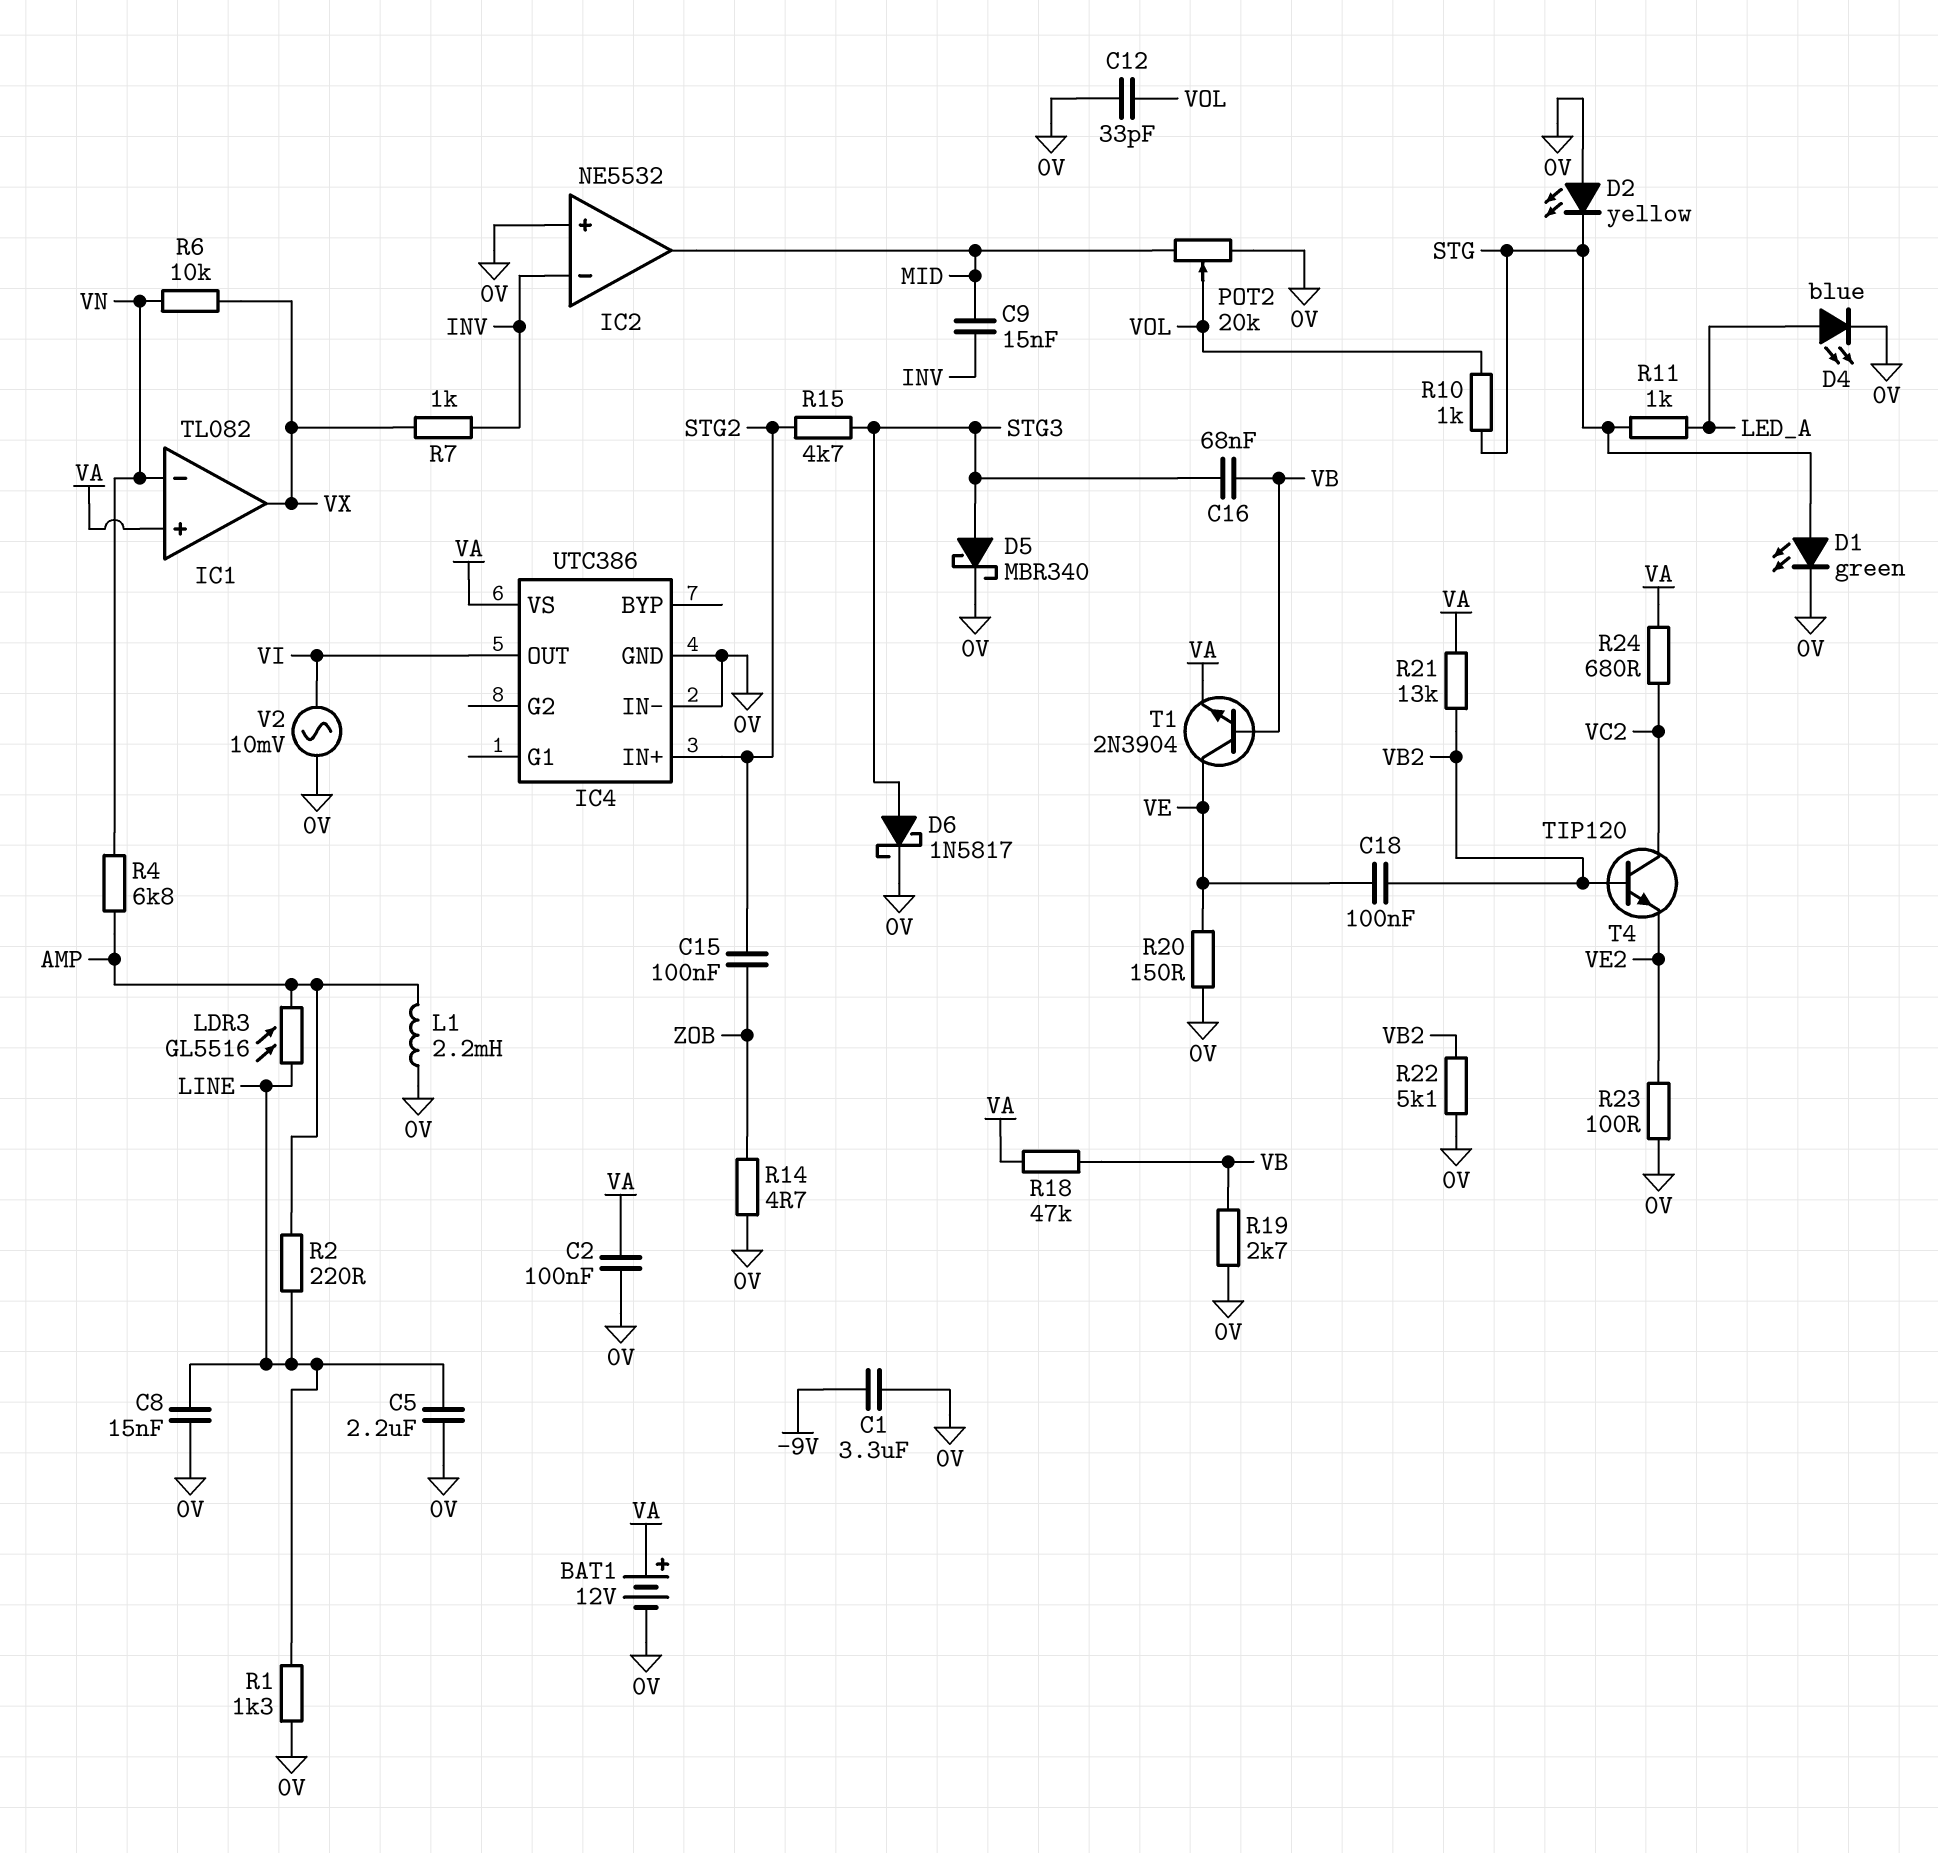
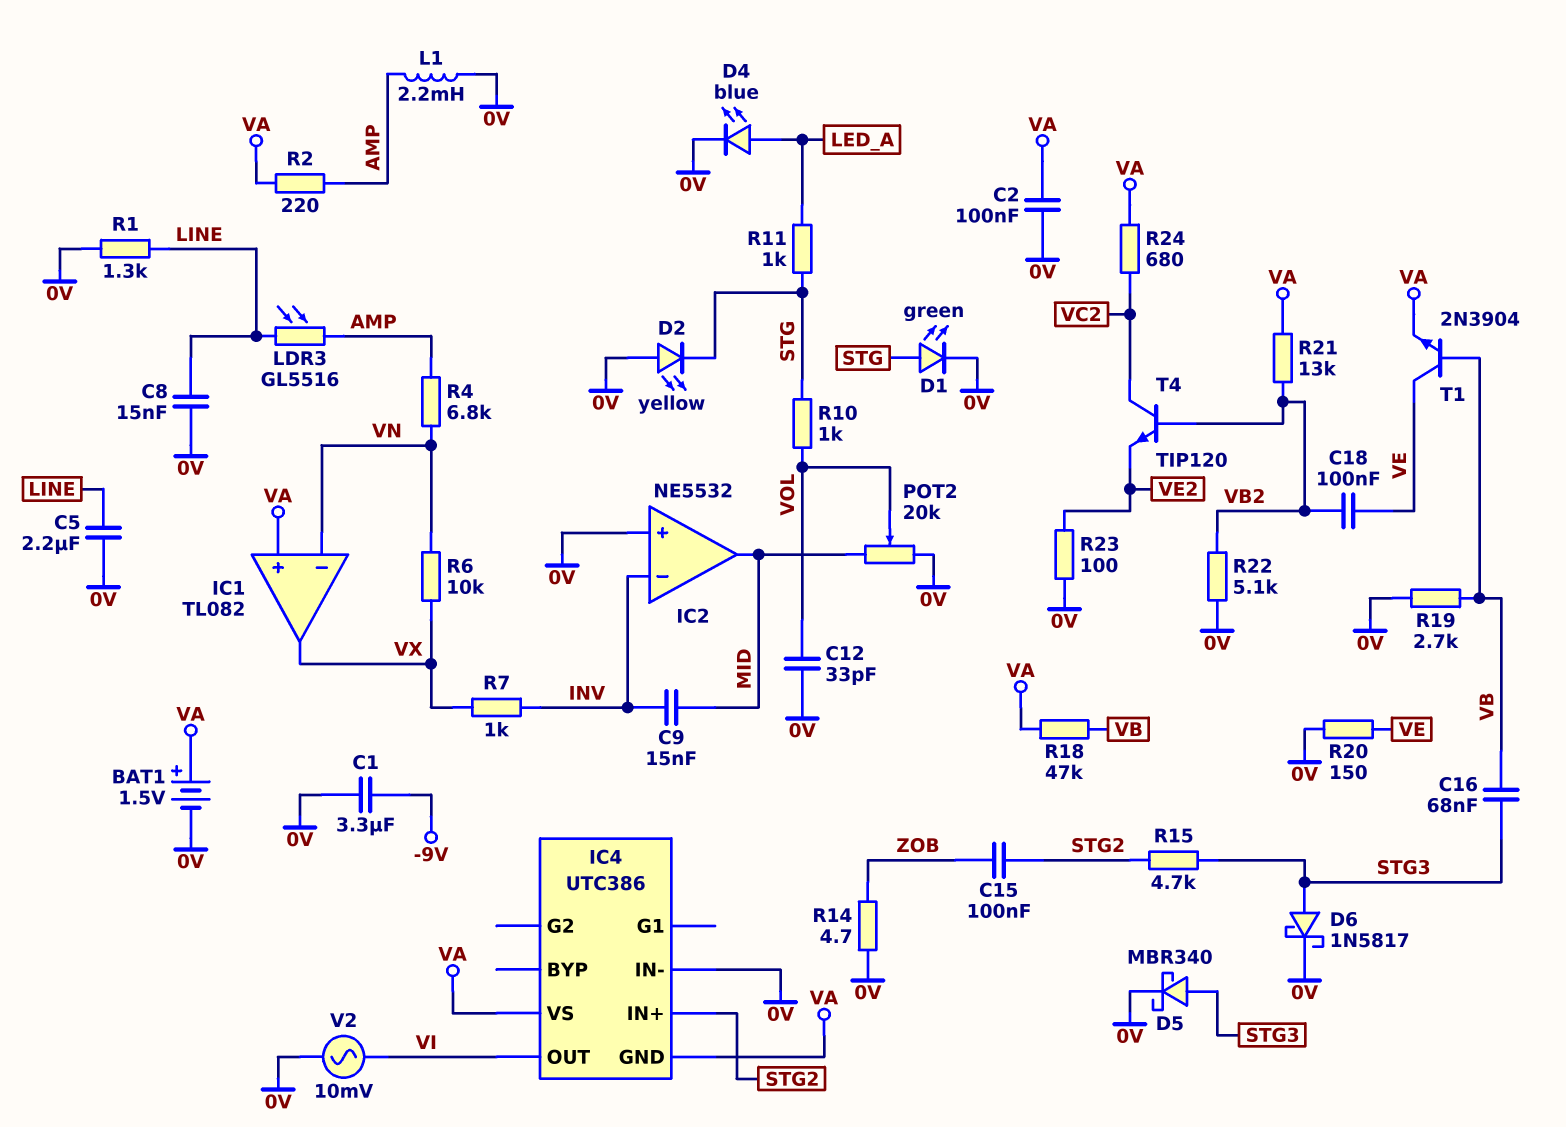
BAT1: 12V (plus VA, minus 0V) -> 1.5V (plus VA, minus 0V)
IC4 pin GND: 0V -> VA
R2: 220 (AMP, LINE) -> 220 (AMP, VA)

